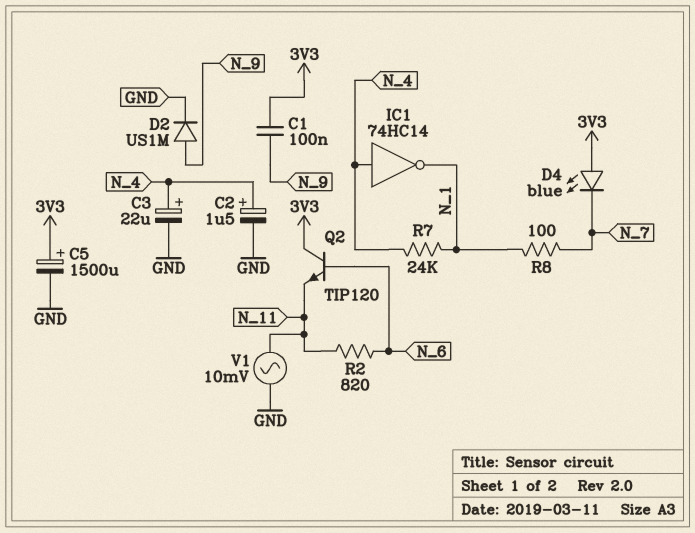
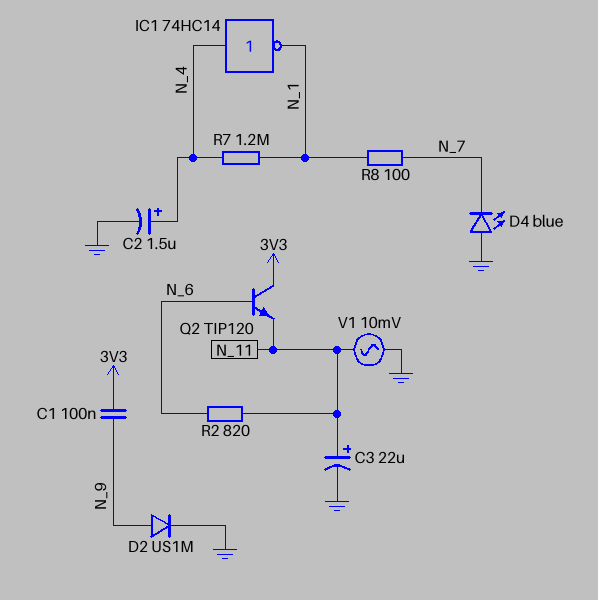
C3: 22uF (plus N_4, minus GND) -> 22uF (plus N_11, minus GND)
C5: 1500uF (plus 3V3, minus GND) -> none
D4: LED blue (A 3V3, K N_7) -> LED blue (A GND, K N_7)
R7: 24k (N_1, N_4) -> 1.2M (N_1, N_4)

